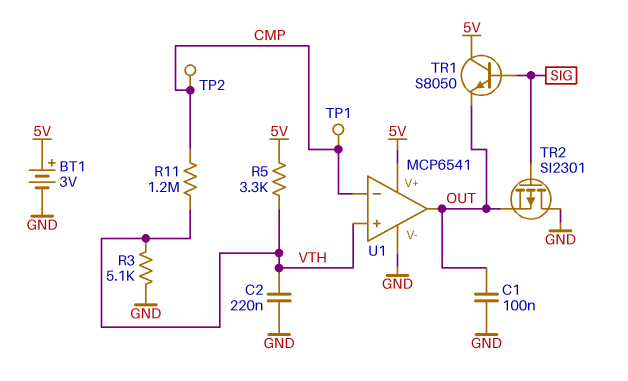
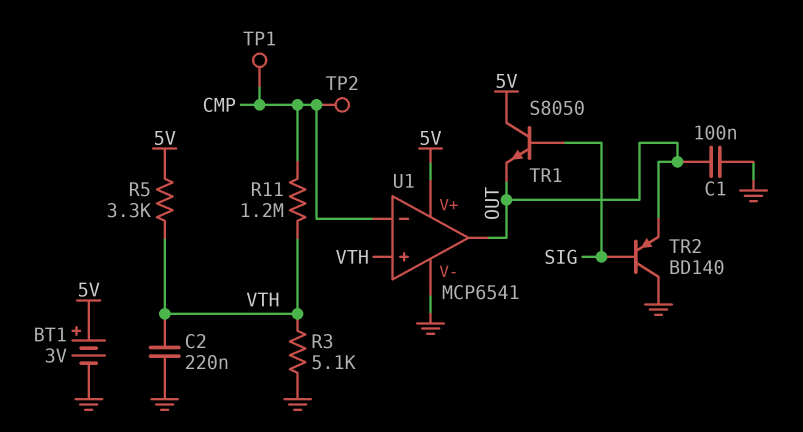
TR2: PMOS SI2301 (G SIG, D GND, S OUT) -> PNP BD140 (B SIG, C GND, E OUT)

